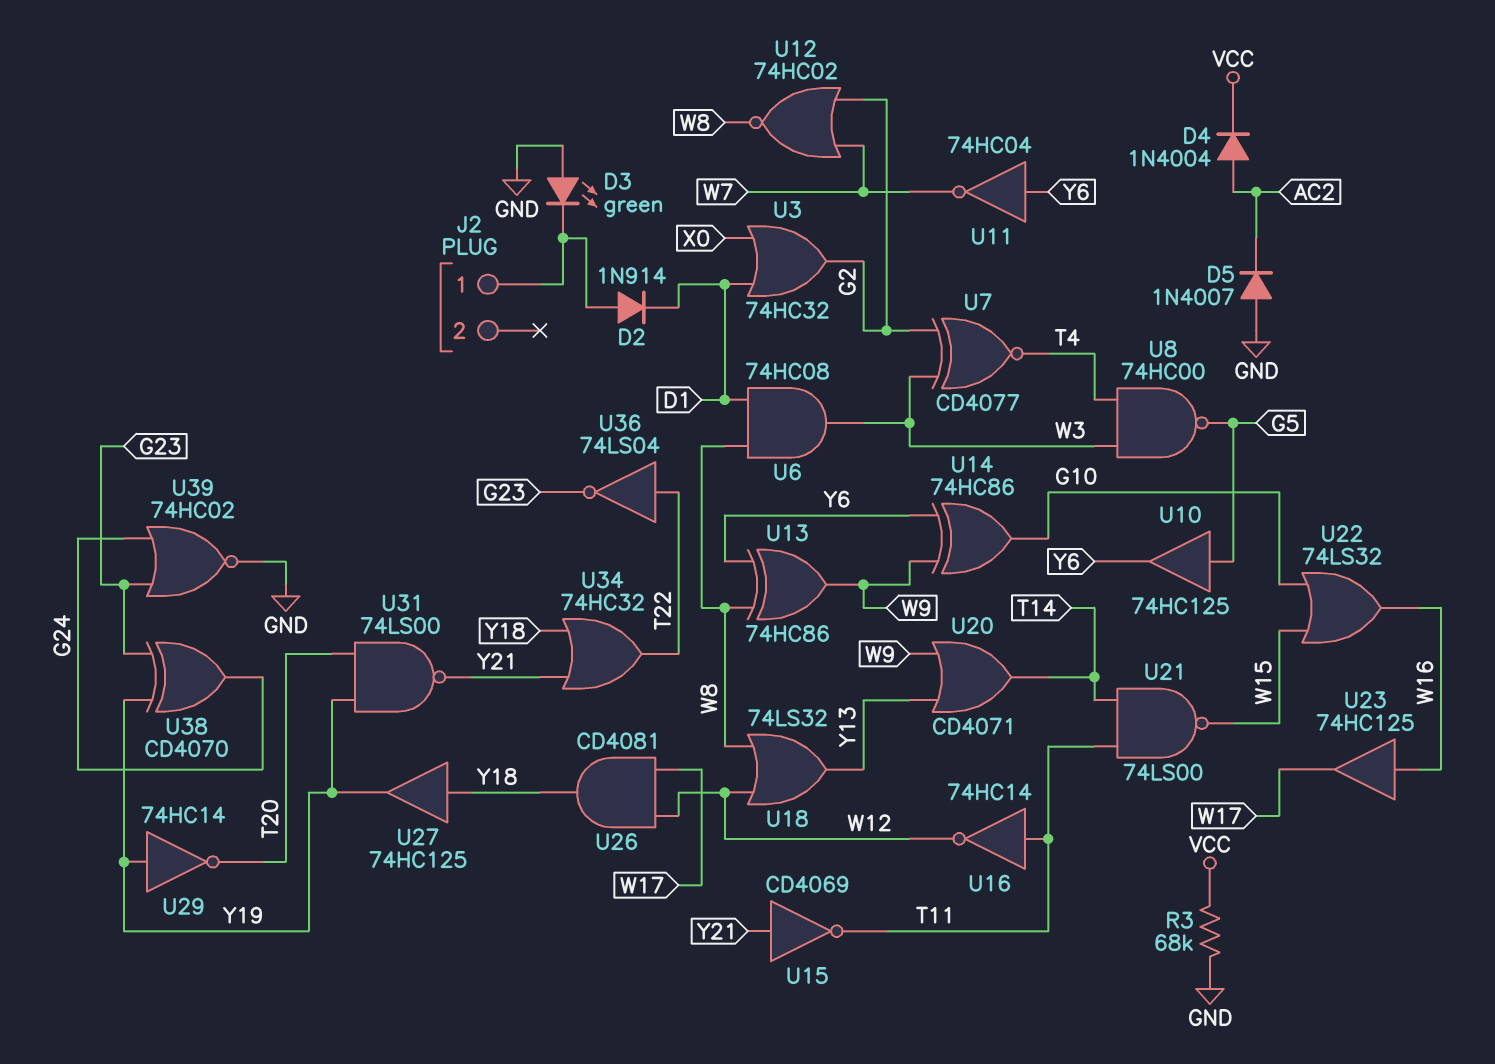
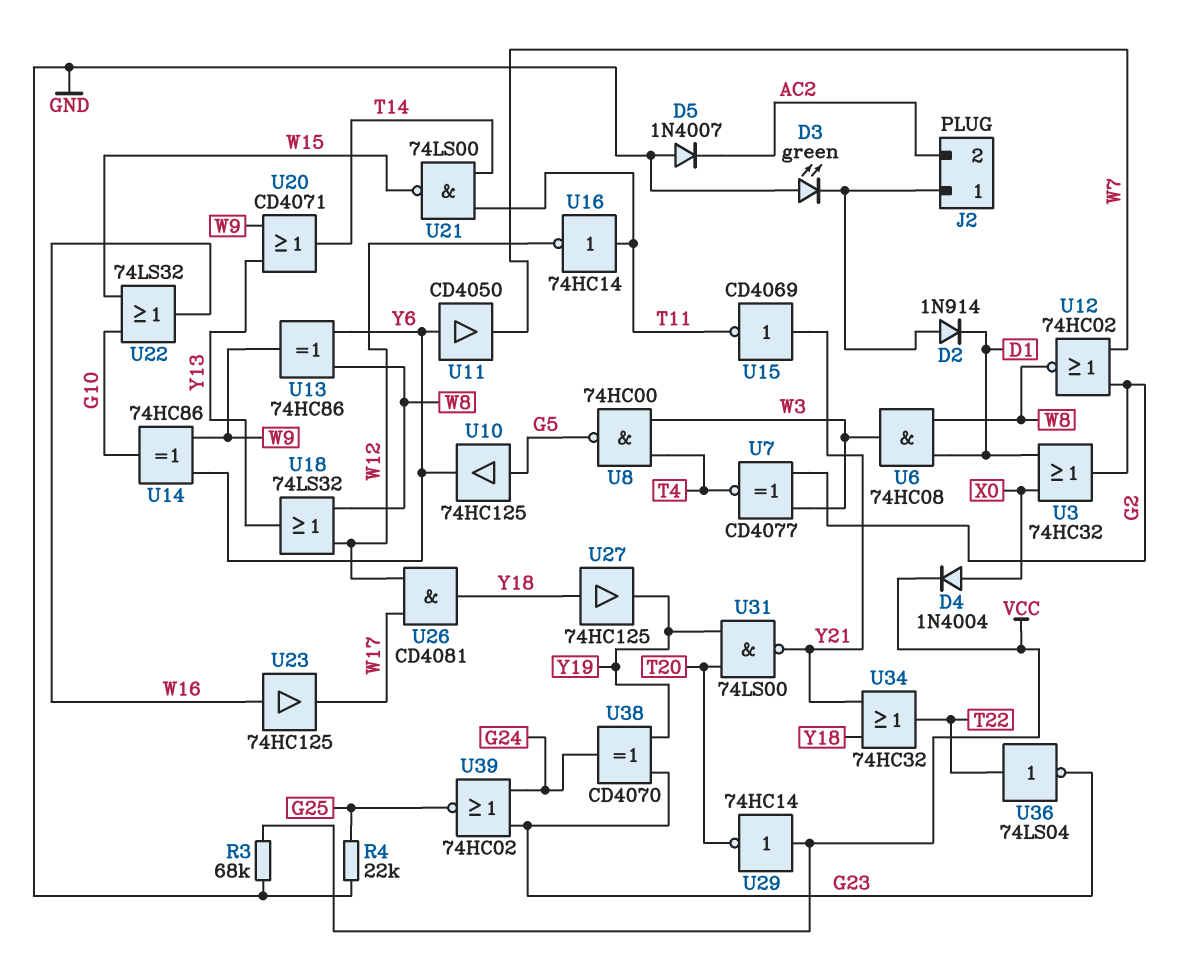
D4: diode 1N4004 (A AC2, K VCC) -> diode 1N4004 (A X0, K VCC)
J2 pin 2: none -> AC2
R4: none -> 22k (G25, GND)
U11: NOT 74HC04 (in Y6, out W7) -> buffer CD4050 (in Y6, out W7)
U29: NOT 74HC14 (in Y19, out T20) -> NOT 74HC14 (in VCC, out T20)
U39: NOR 74HC02 (in G23, in G24, out GND) -> NOR 74HC02 (in G23, in G24, out G25)

